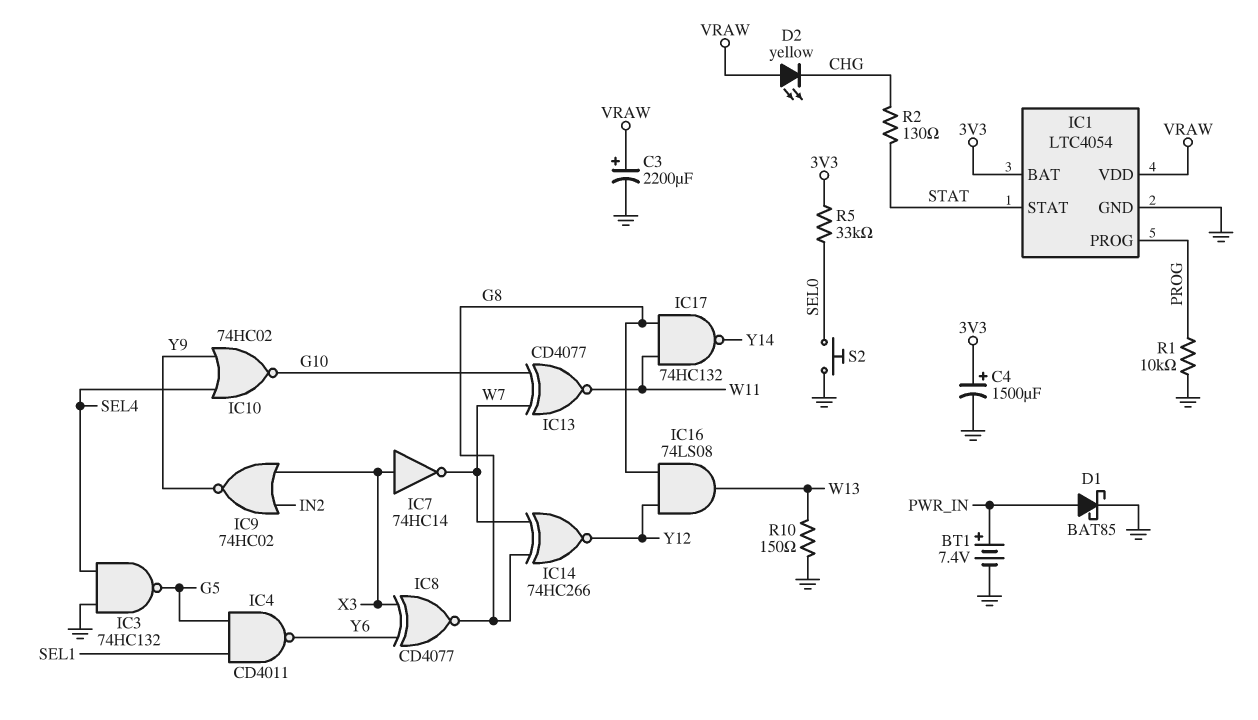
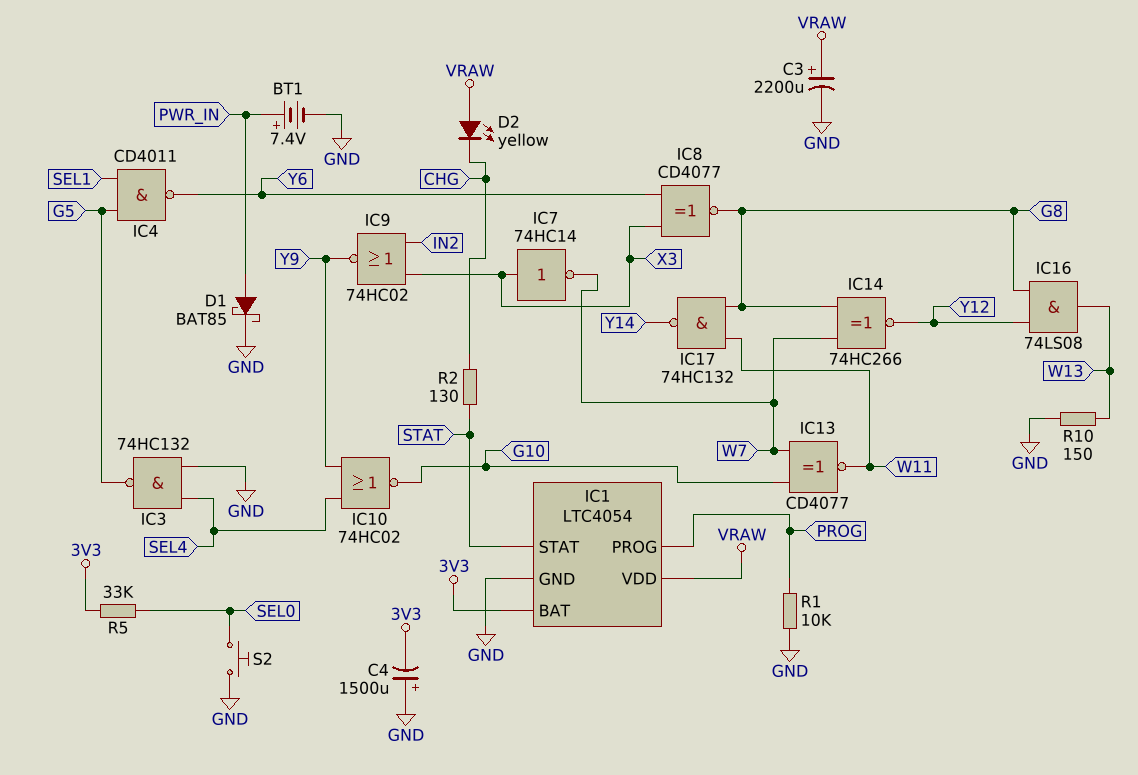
C4: 1500uF (plus 3V3, minus GND) -> 1500uF (plus GND, minus 3V3)

